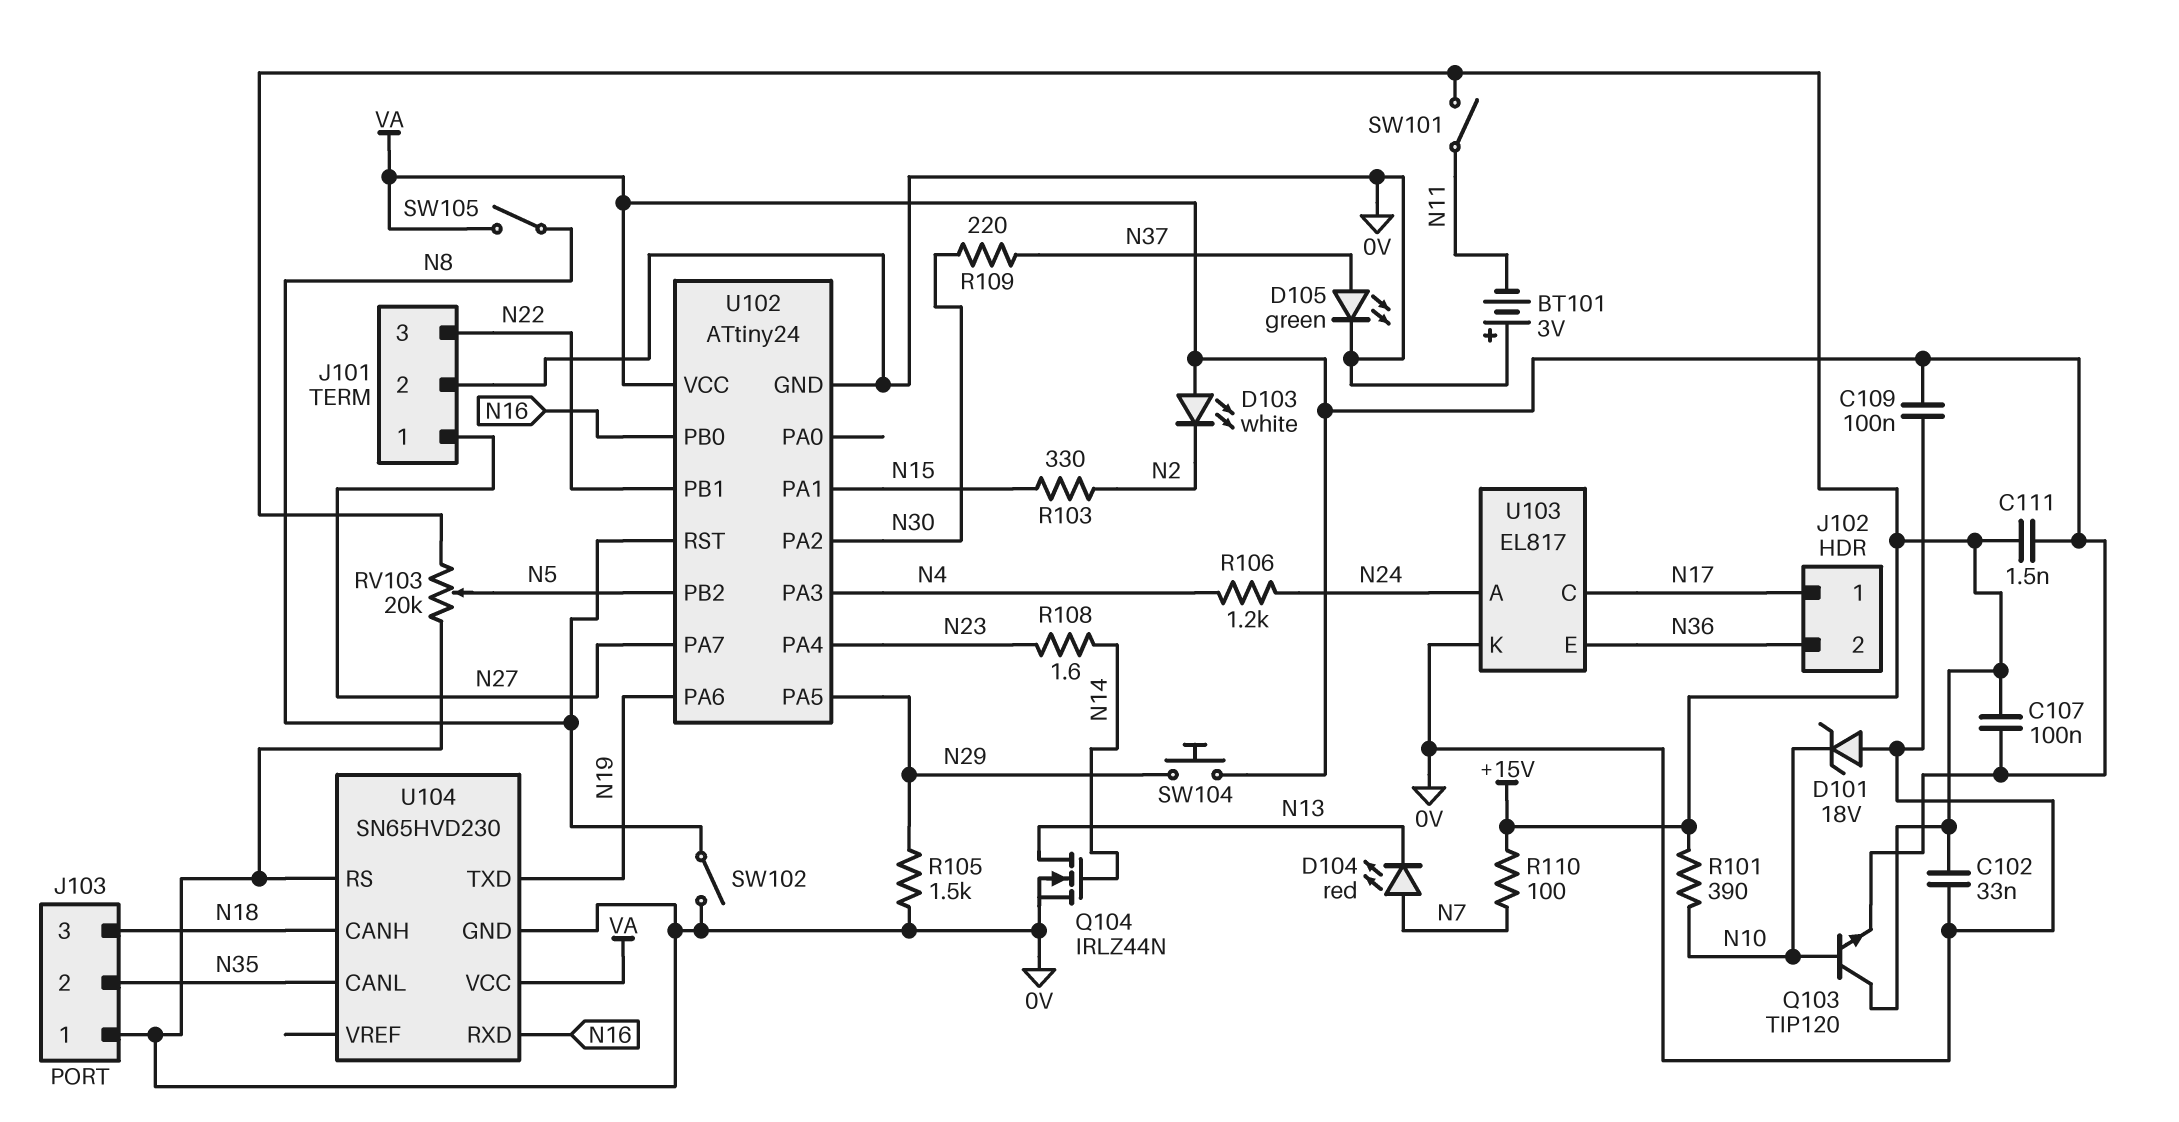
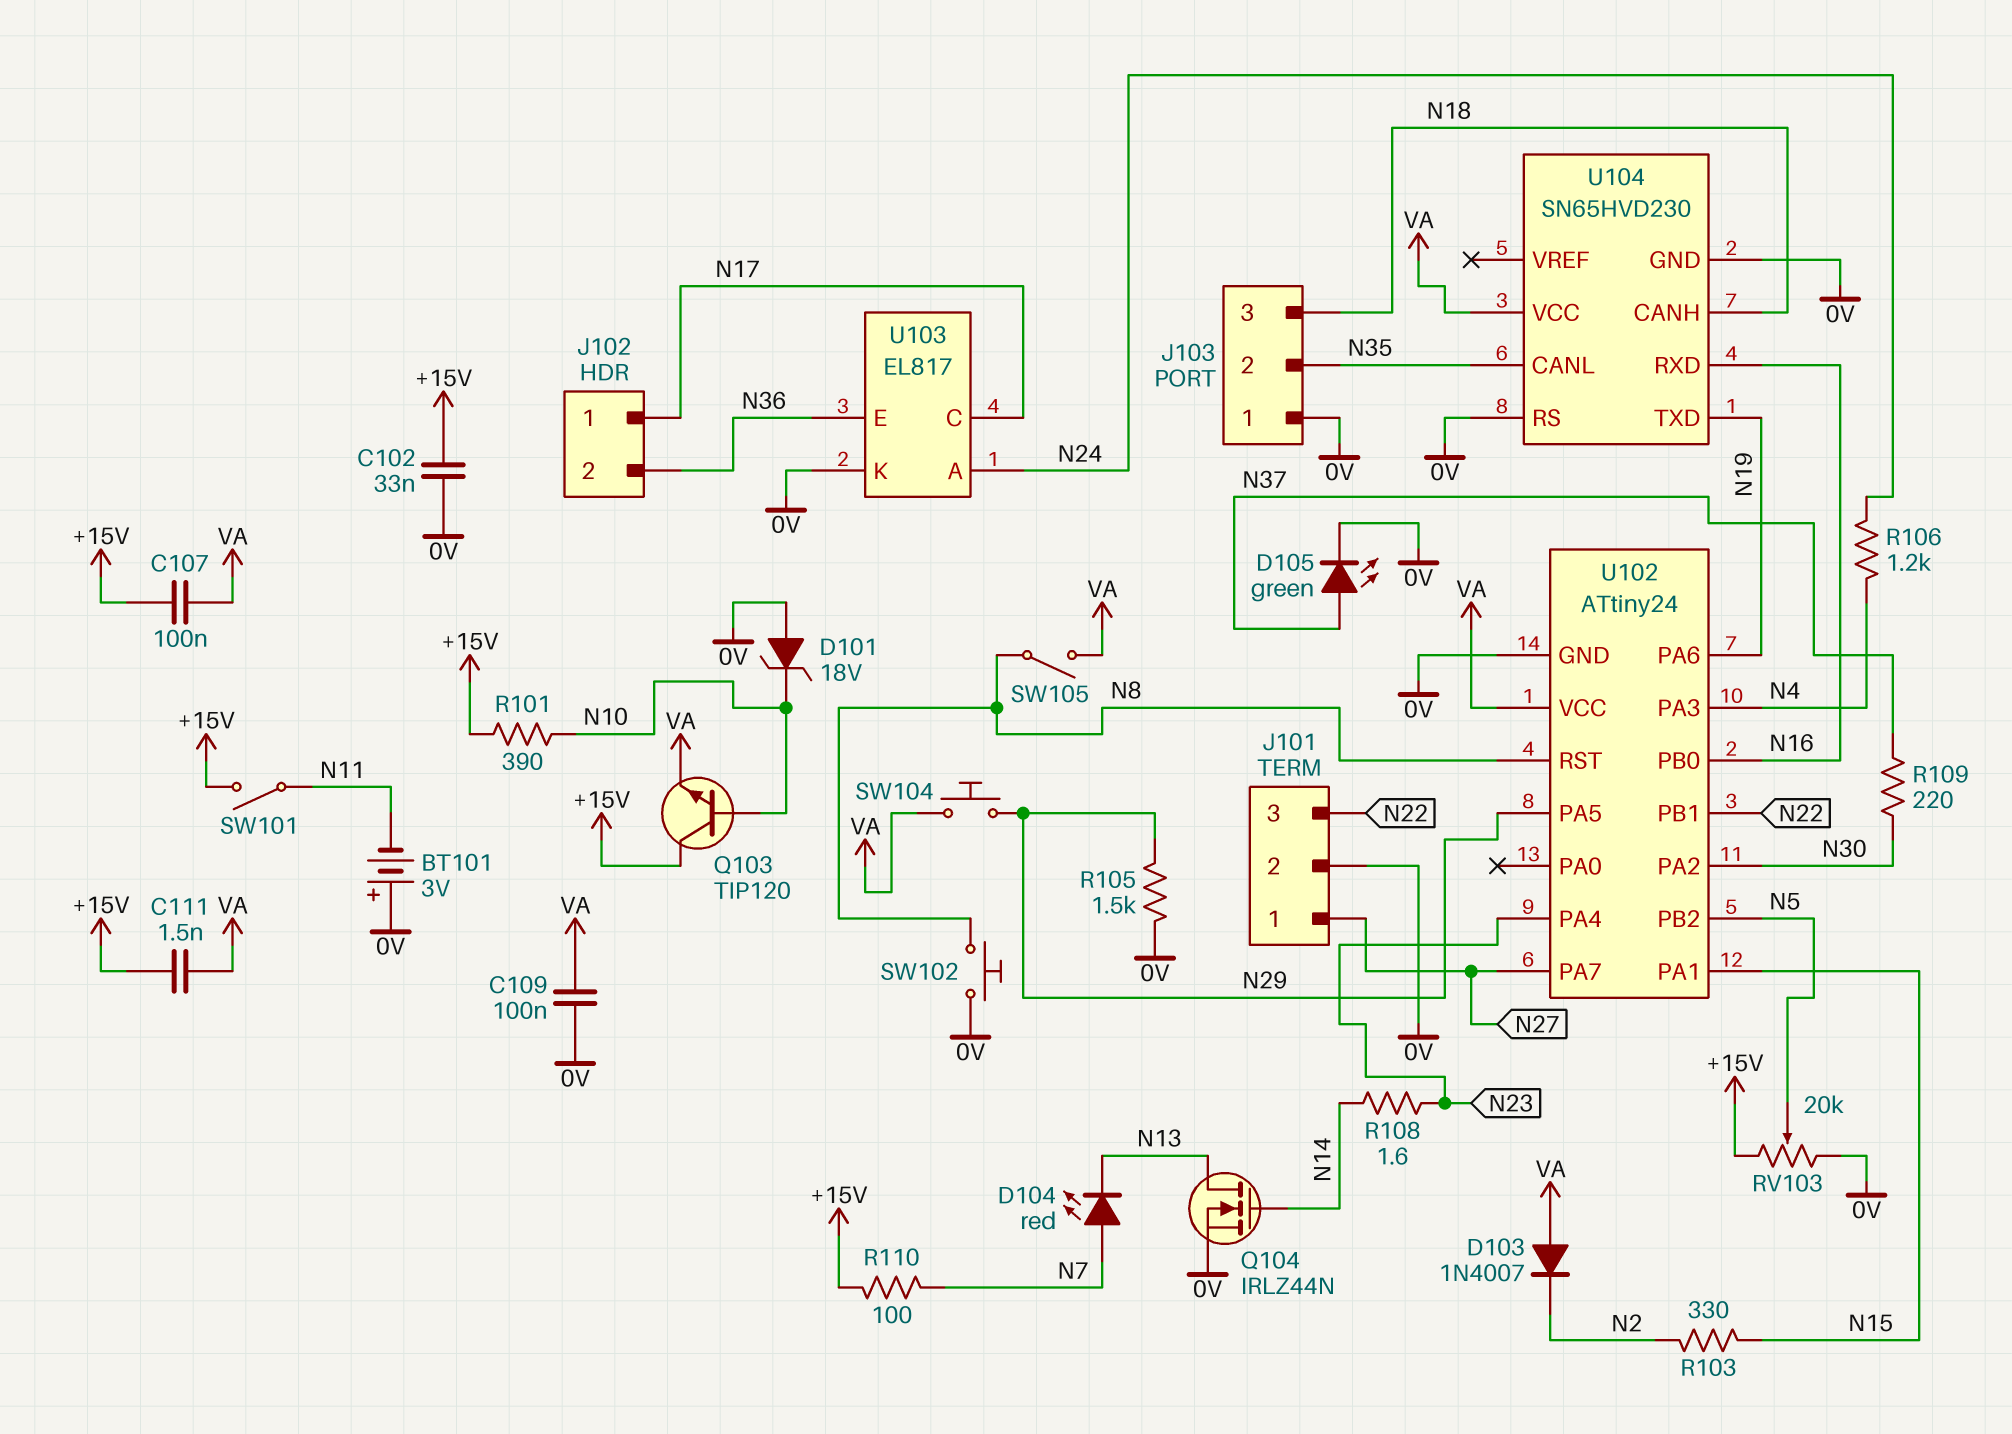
D103: LED white (A VA, K N2) -> diode 1N4007 (A VA, K N2)
SW102: switch (0V, N8) -> button (0V, N8)

